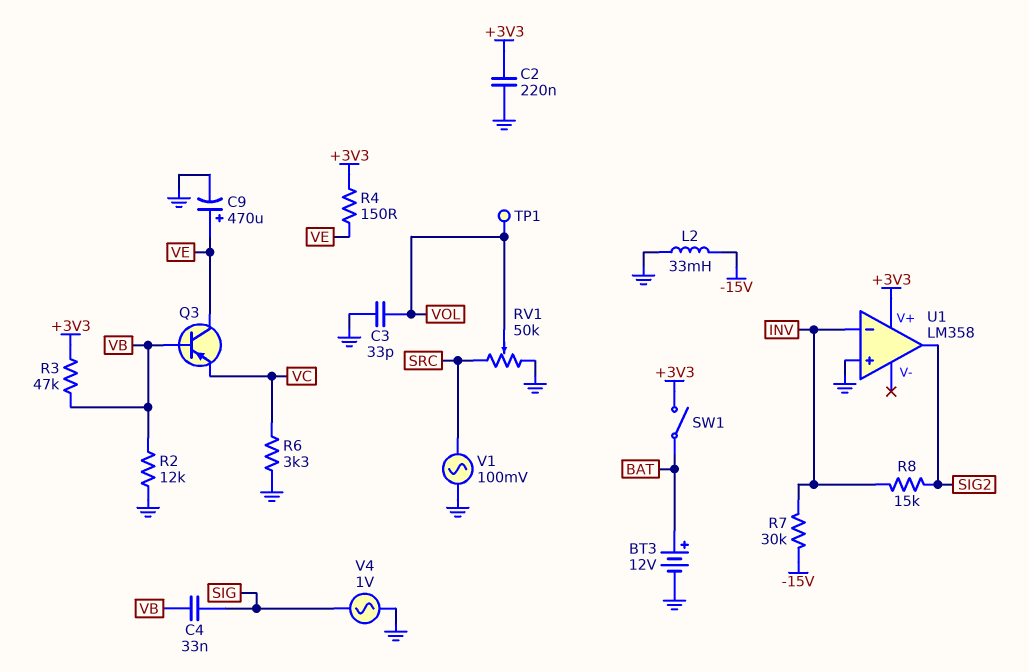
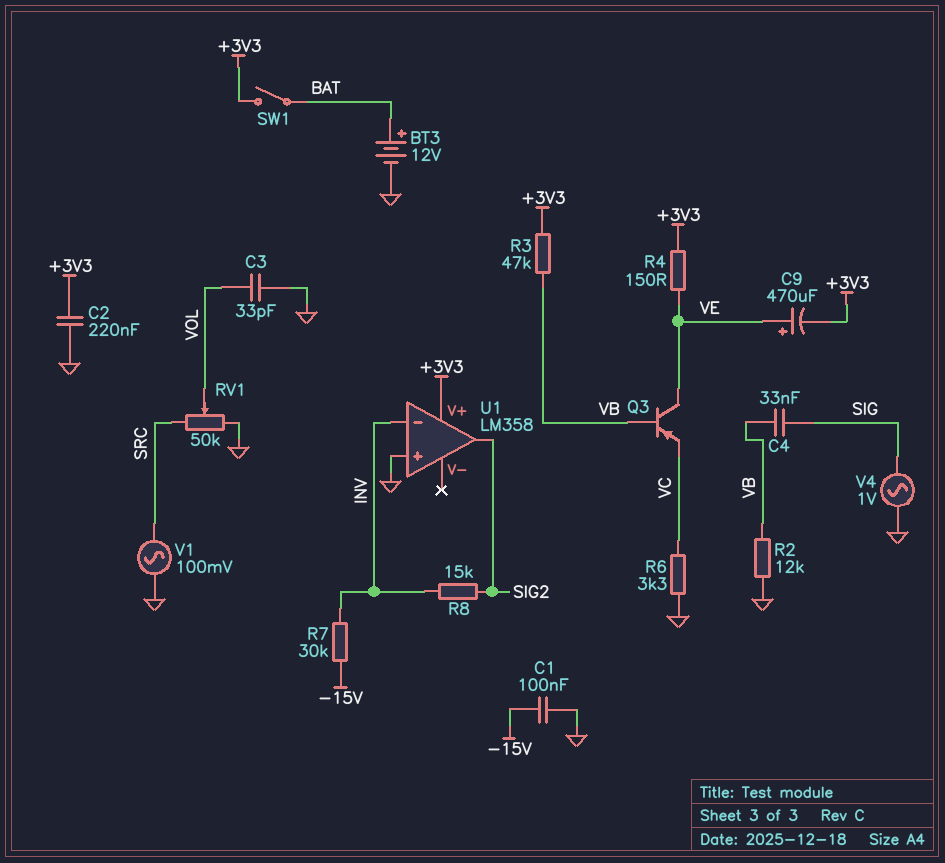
C1: none -> 100nF (-15V, GND)
C9: 470uF (plus VE, minus GND) -> 470uF (plus VE, minus +3V3)
L2: 33mH (-15V, GND) -> none
TP1: test point (VOL) -> none

